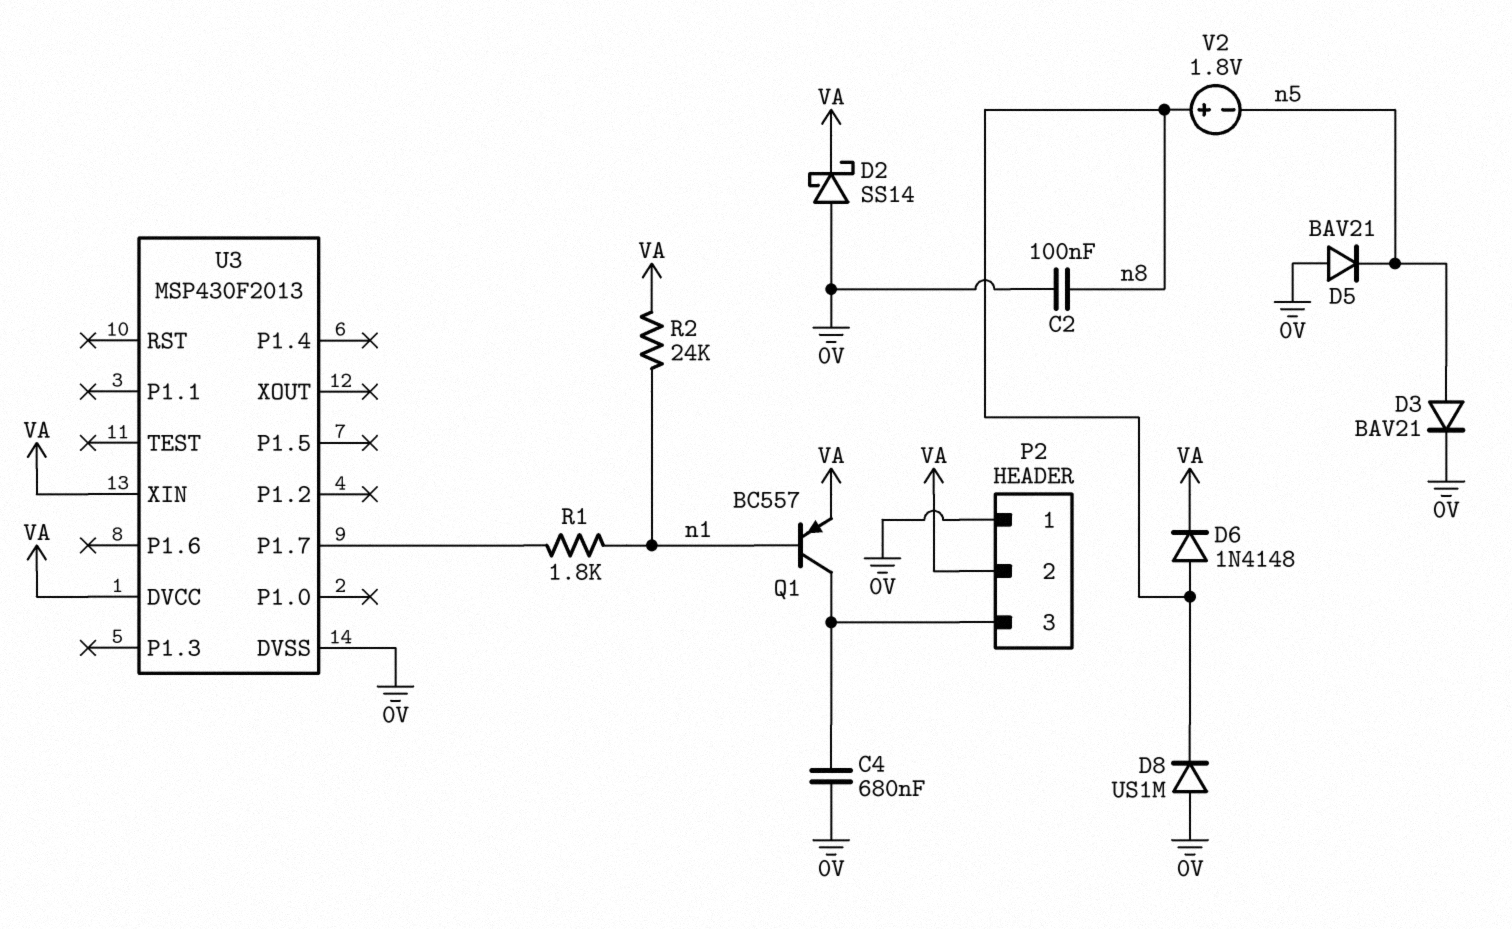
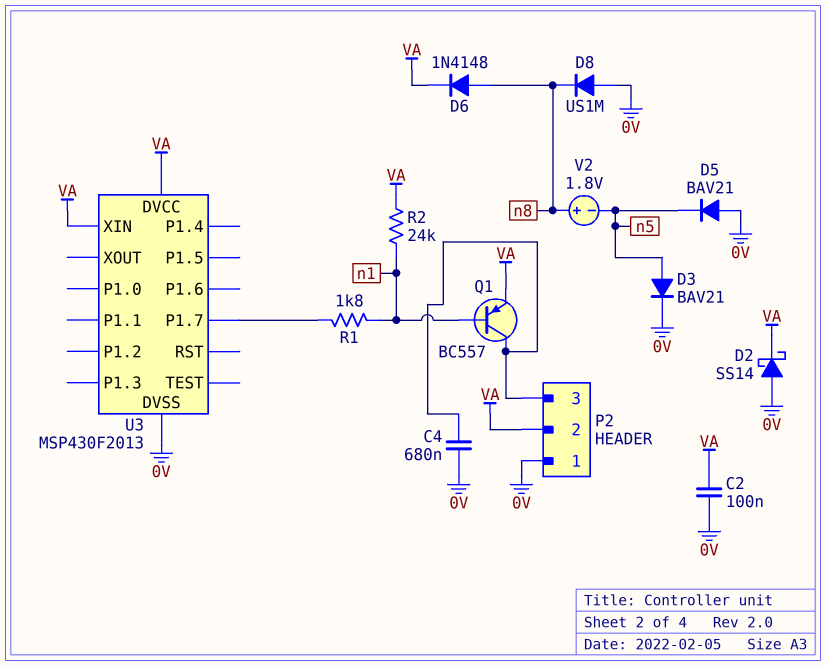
C2: 100nF (0V, n8) -> 100nF (0V, VA)

